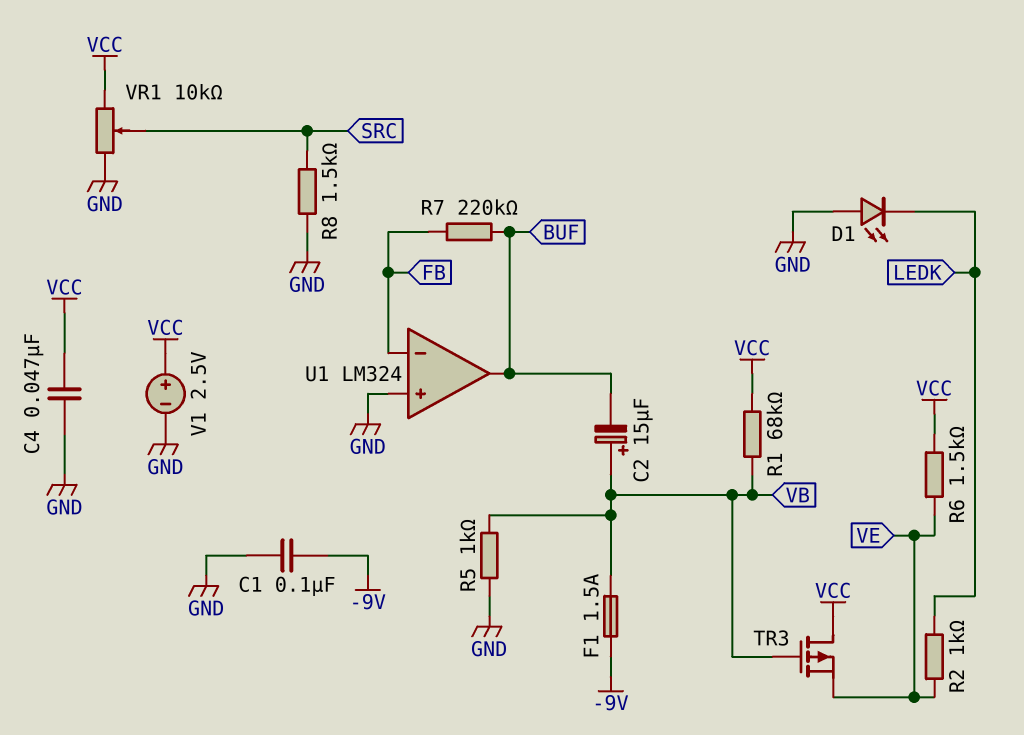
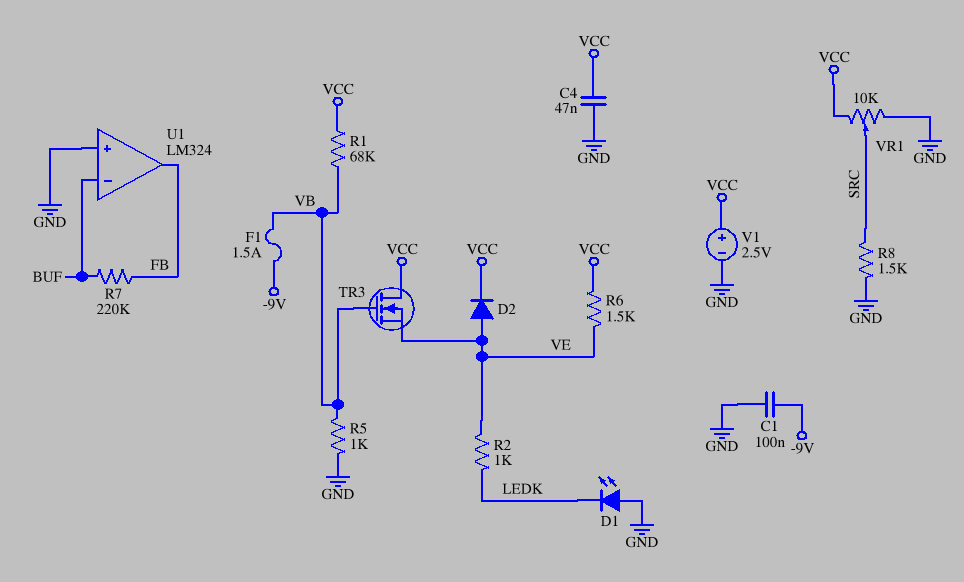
C2: 15uF (plus VB, minus BUF) -> none
D2: none -> diode (A VE, K VCC)
TR3: PMOS (G VB, D VCC, S VE) -> NMOS (G VB, D VCC, S VE)
U1 pin in-: FB -> BUF
U1 pin out: BUF -> FB

